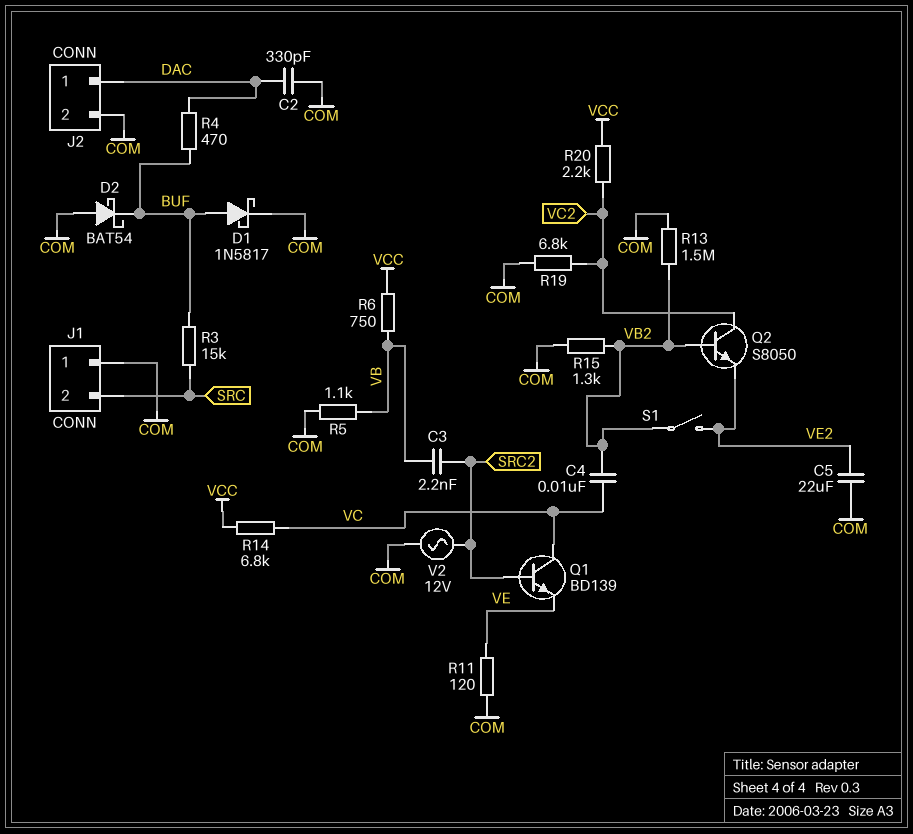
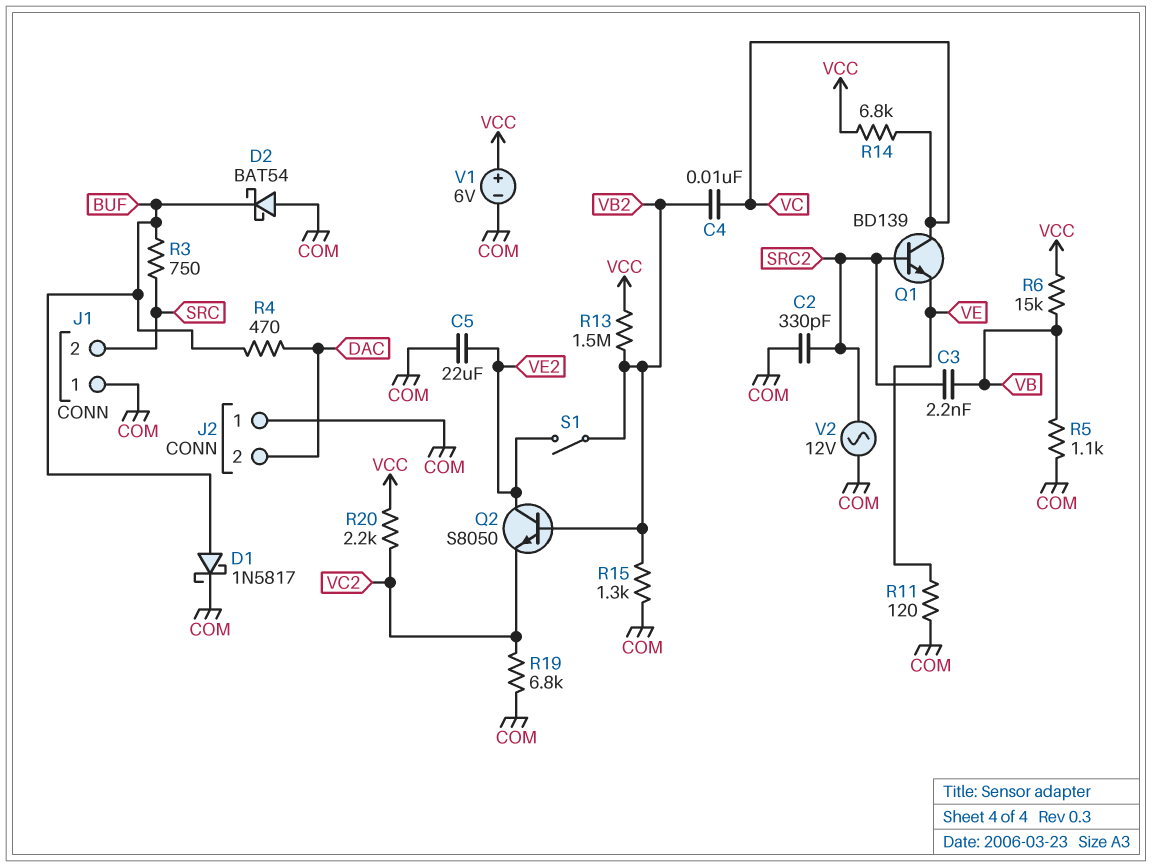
C2: 330pF (COM, DAC) -> 330pF (COM, SRC2)
J2 pin 1: DAC -> COM
J2 pin 2: COM -> DAC
Q2: NPN S8050 (B VB2, C VC2, E VE2) -> NPN S8050 (B VB2, C VE2, E VC2)
R3: 15k (BUF, SRC) -> 750 (BUF, SRC)
R6: 750 (VB, VCC) -> 15k (VB, VCC)
R13: 1.5M (COM, VB2) -> 1.5M (VB2, VCC)
V1: none -> 6V (plus VCC, minus COM)

